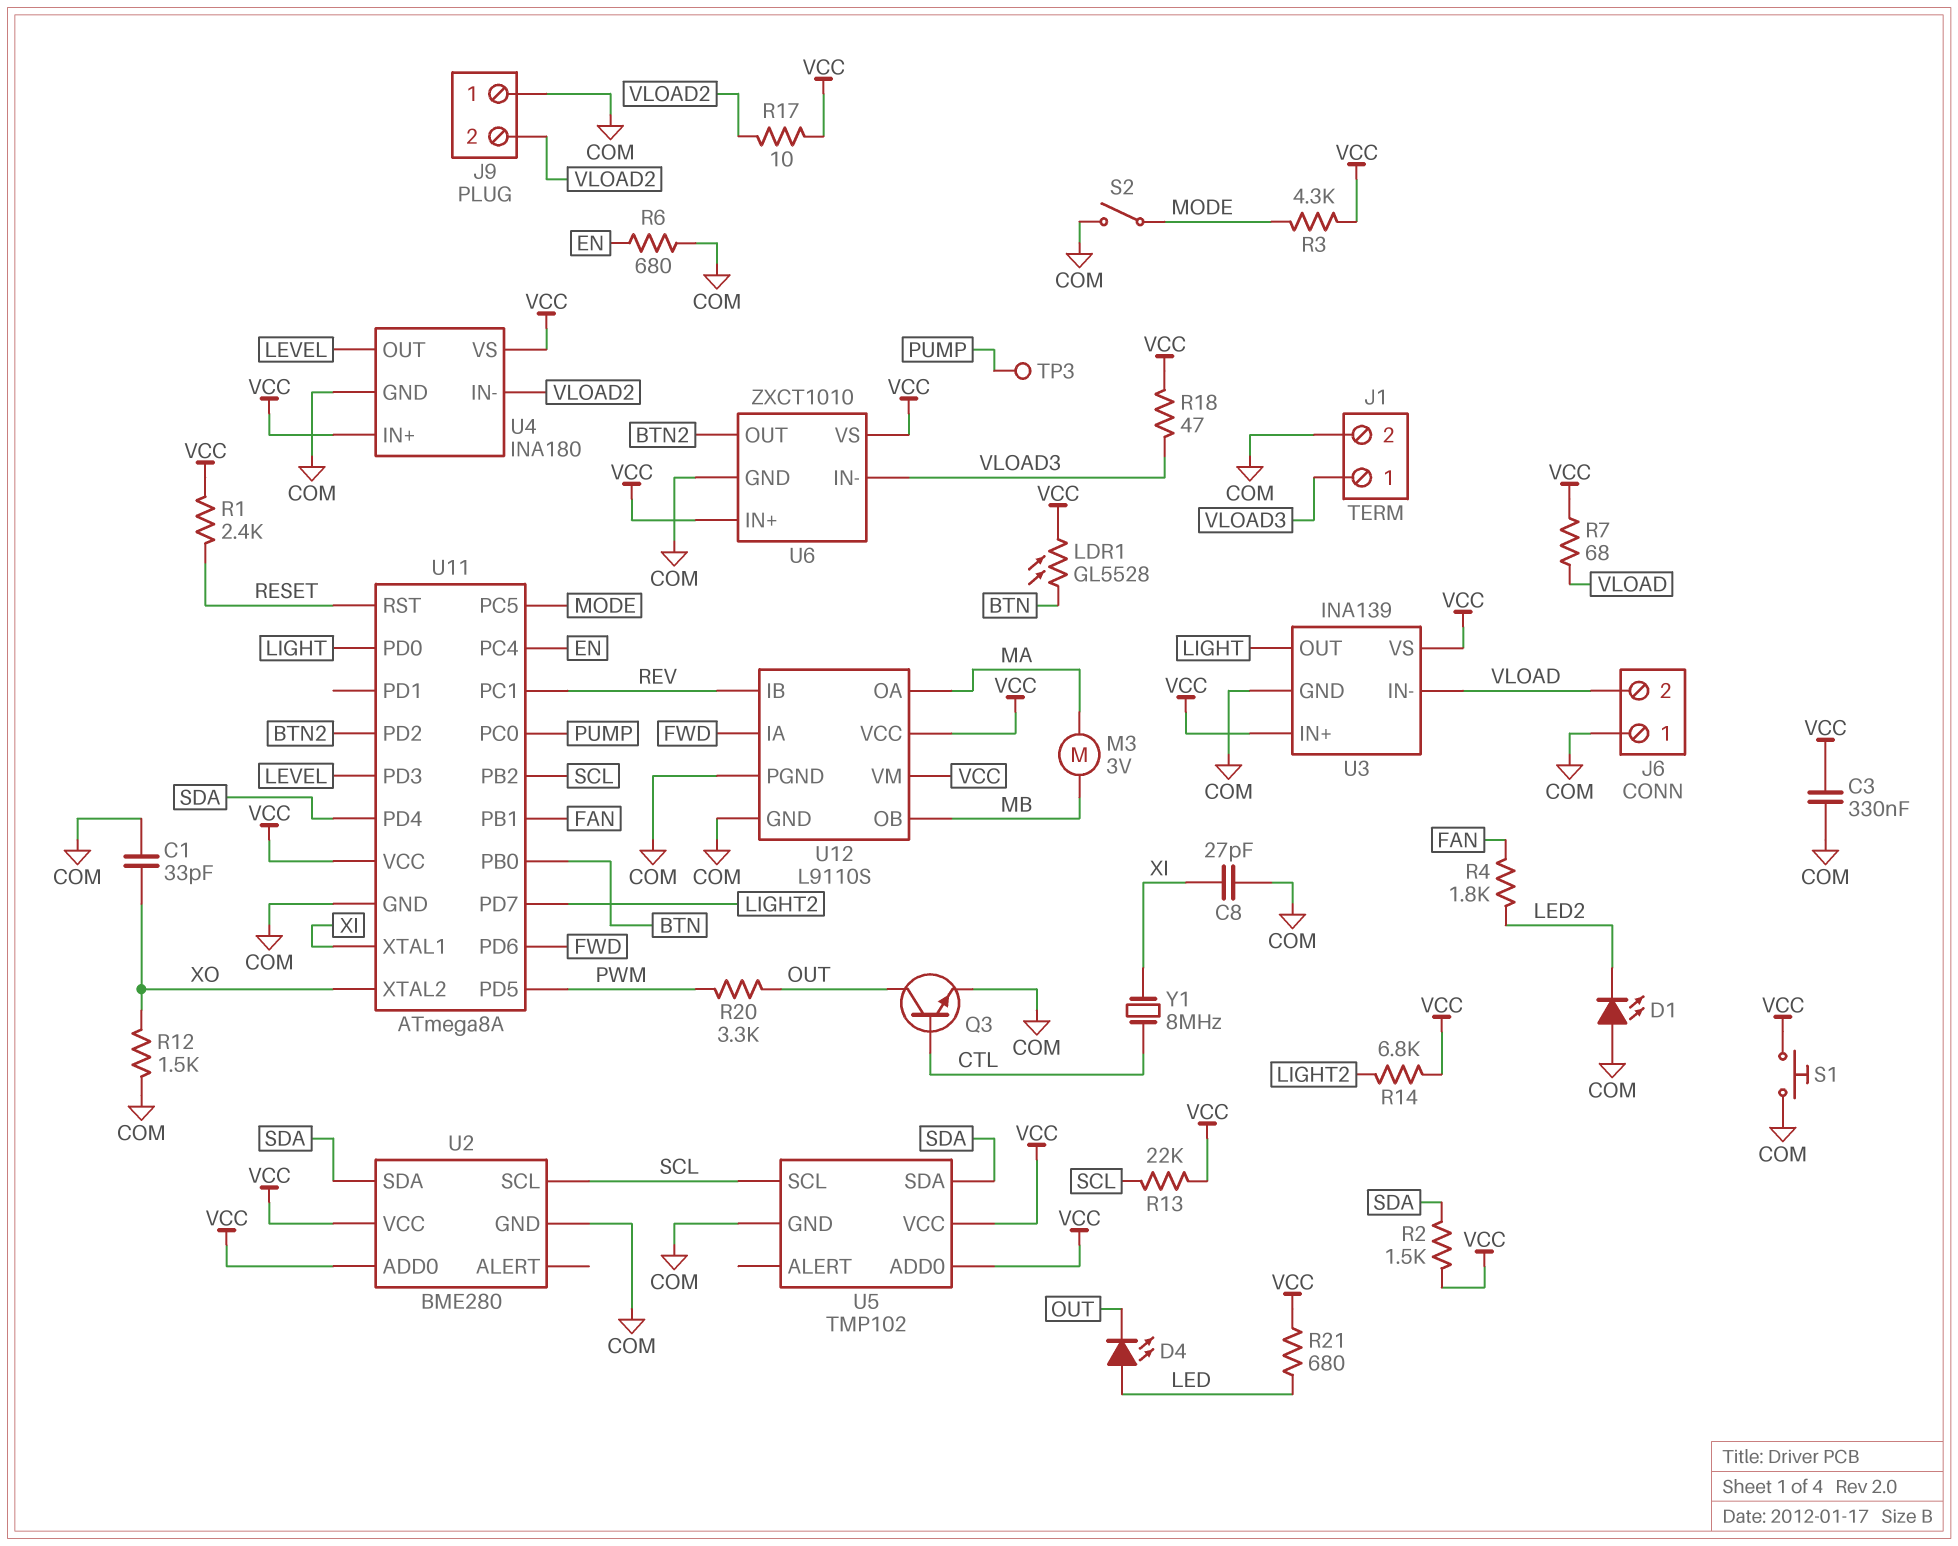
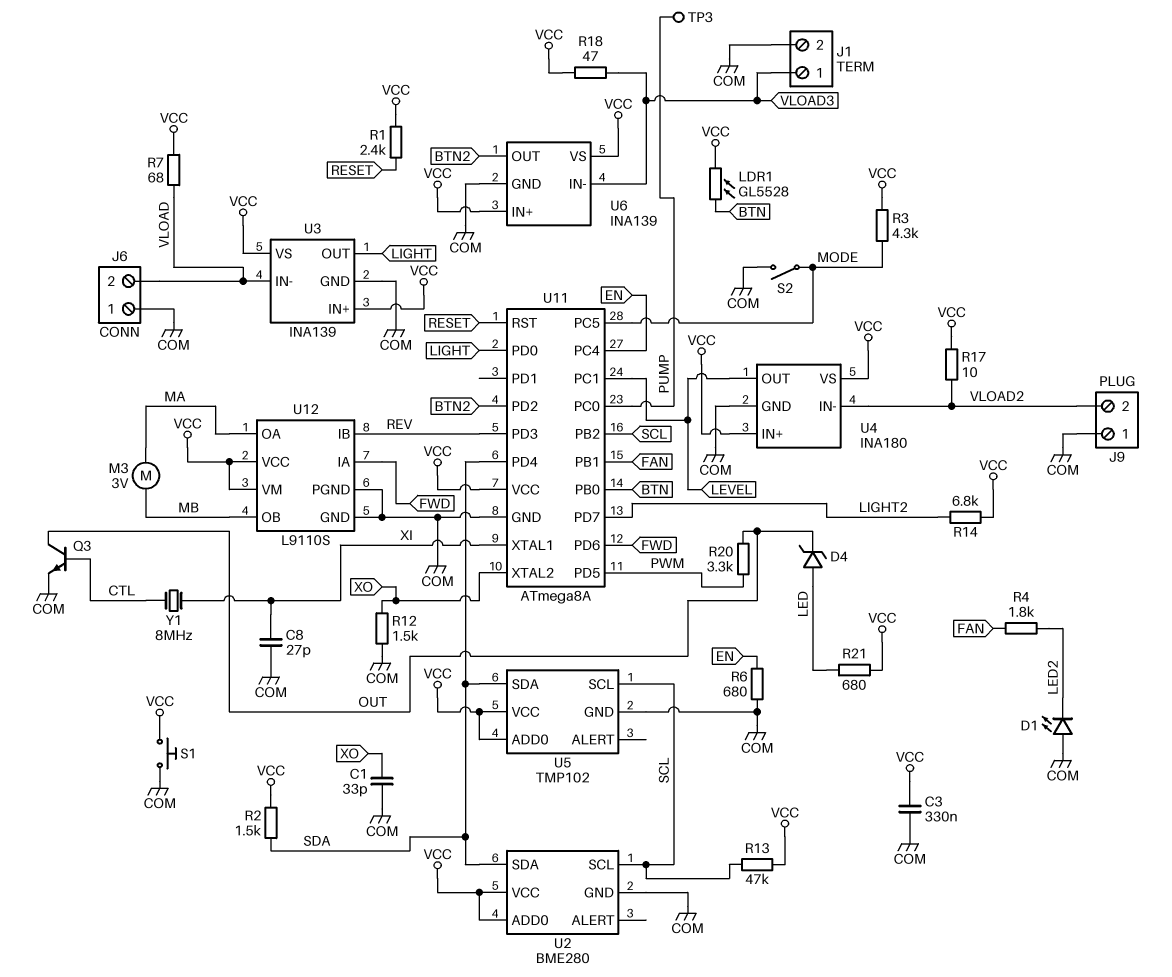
D4: LED (A LED, K OUT) -> zener (A LED, K OUT)
R13: 22k (SCL, VCC) -> 47k (SCL, VCC)
U6: ZXCT1010 -> INA139
U11 pin PC1: REV -> LEVEL
U11 pin PD3: LEVEL -> REV

